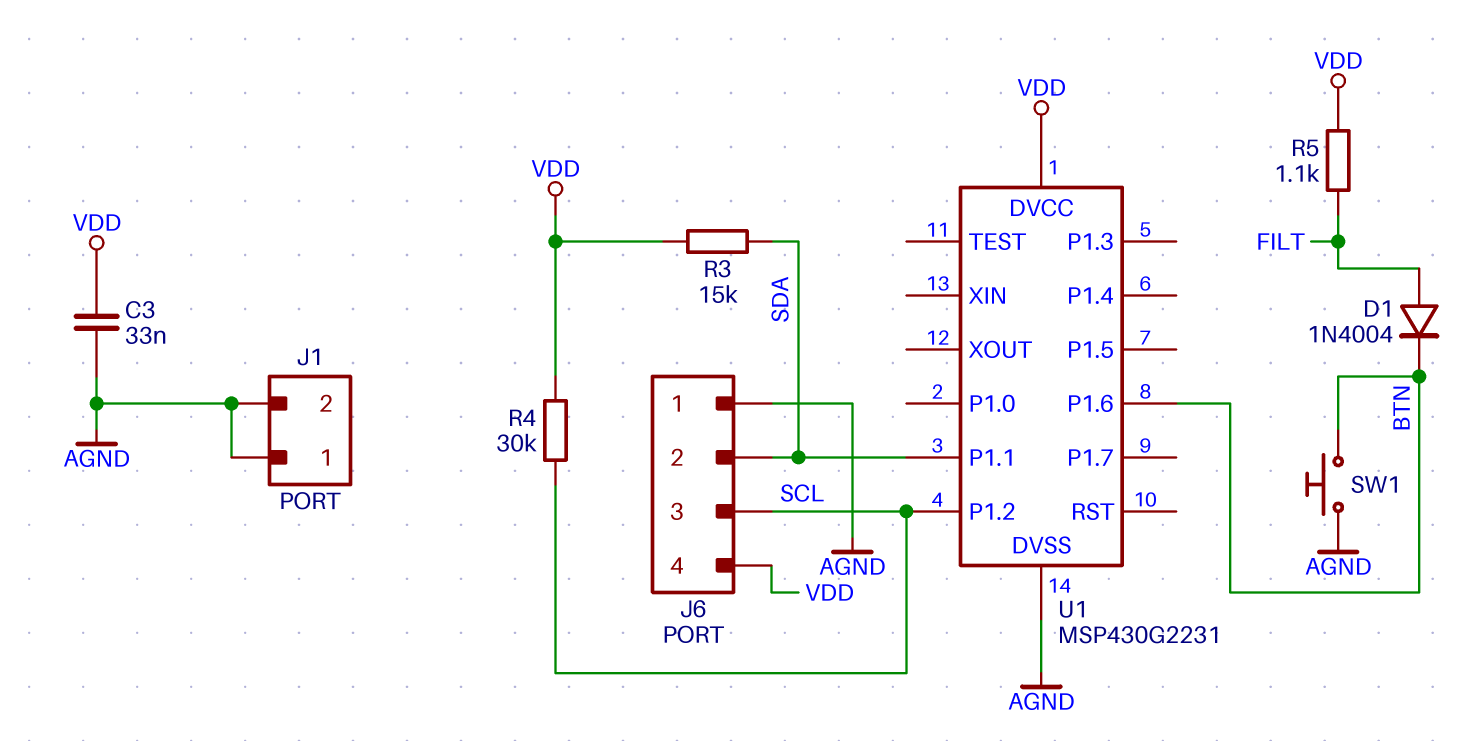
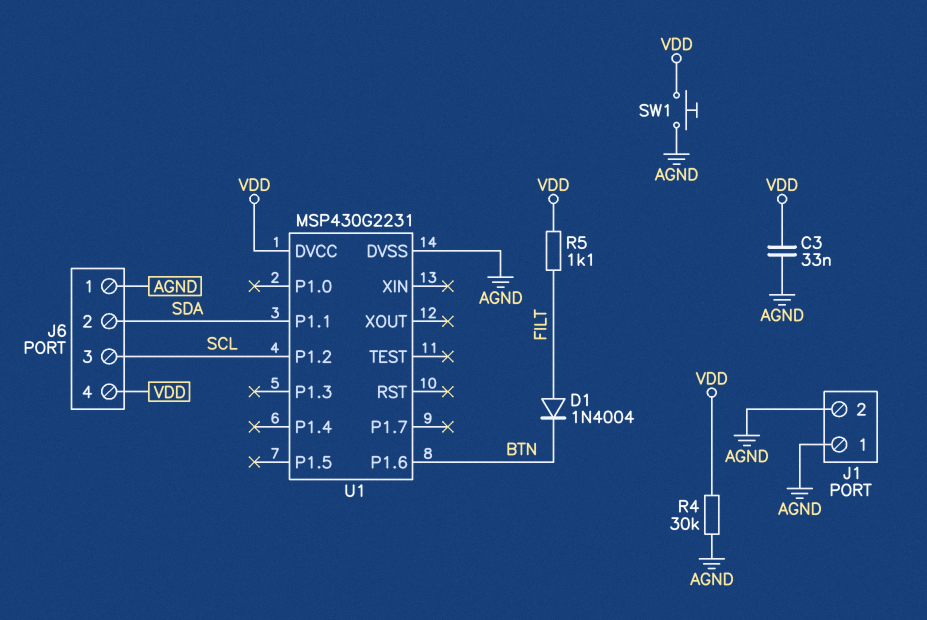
R3: 15k (SDA, VDD) -> none
R4: 30k (SCL, VDD) -> 30k (AGND, VDD)
SW1: button (AGND, BTN) -> button (AGND, VDD)

